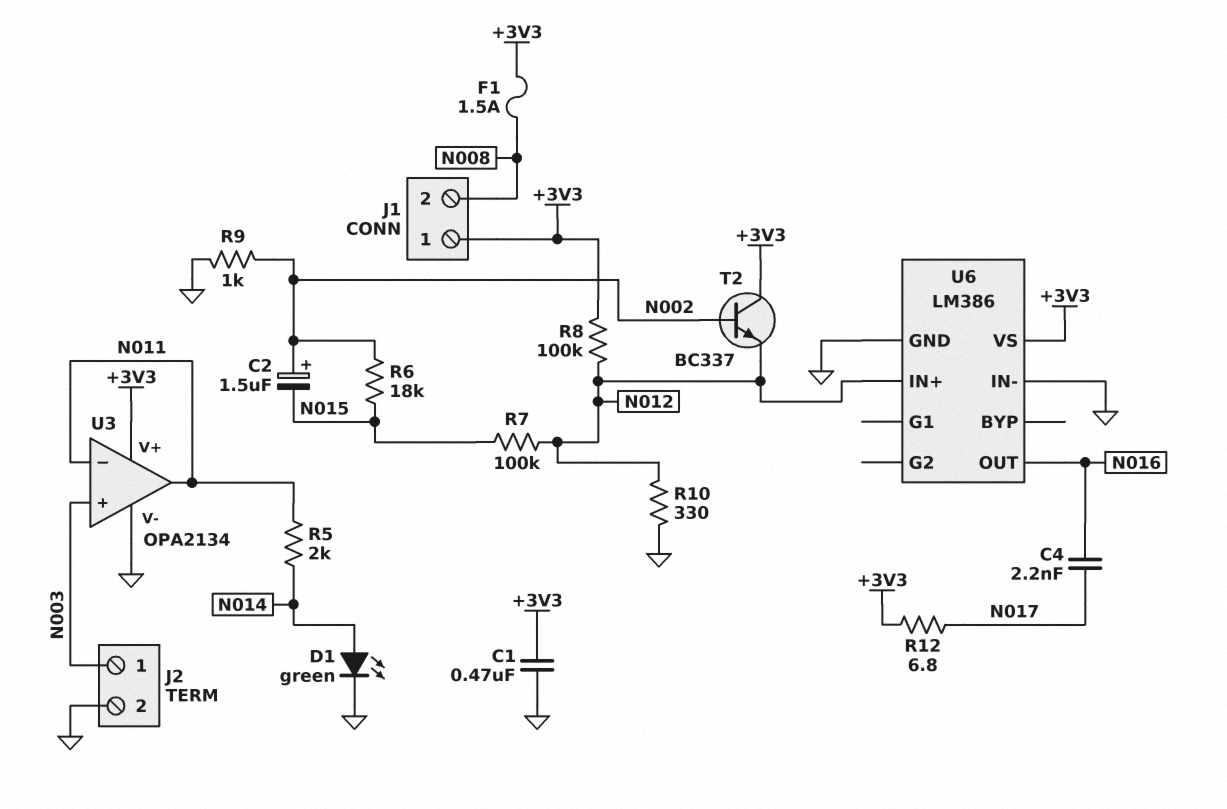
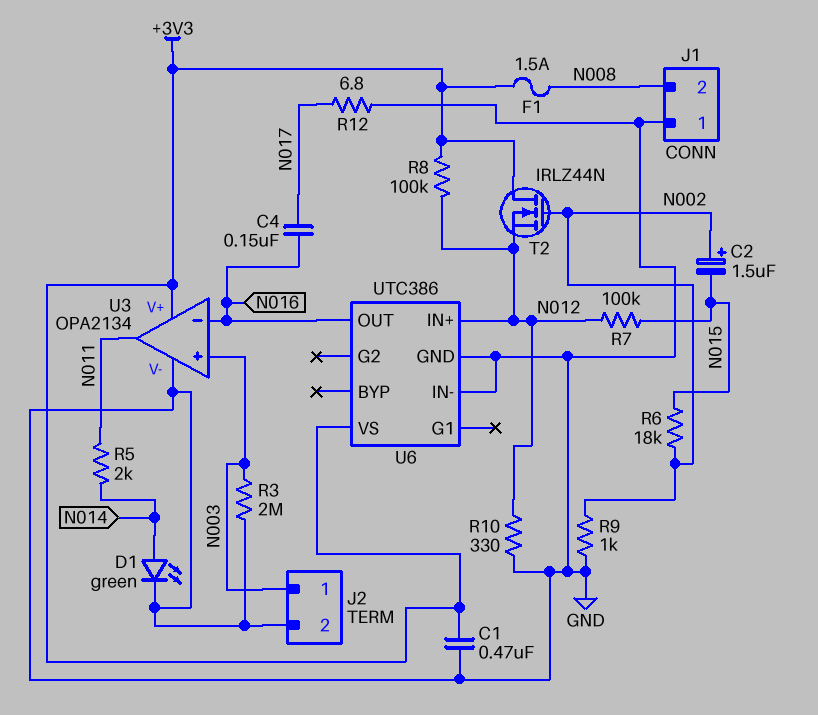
C4: 2.2nF (N016, N017) -> 150nF (N016, N017)
J1 pin 1: +3V3 -> GND
R3: none -> 2M (GND, N003)
R12: 6.8 (+3V3, N017) -> 6.8 (GND, N017)
T2: NPN BC337 (B N002, C +3V3, E N012) -> NMOS IRLZ44N (G N002, D +3V3, S N012)
U3 pin in-: N011 -> N016
U6: LM386 -> UTC386

